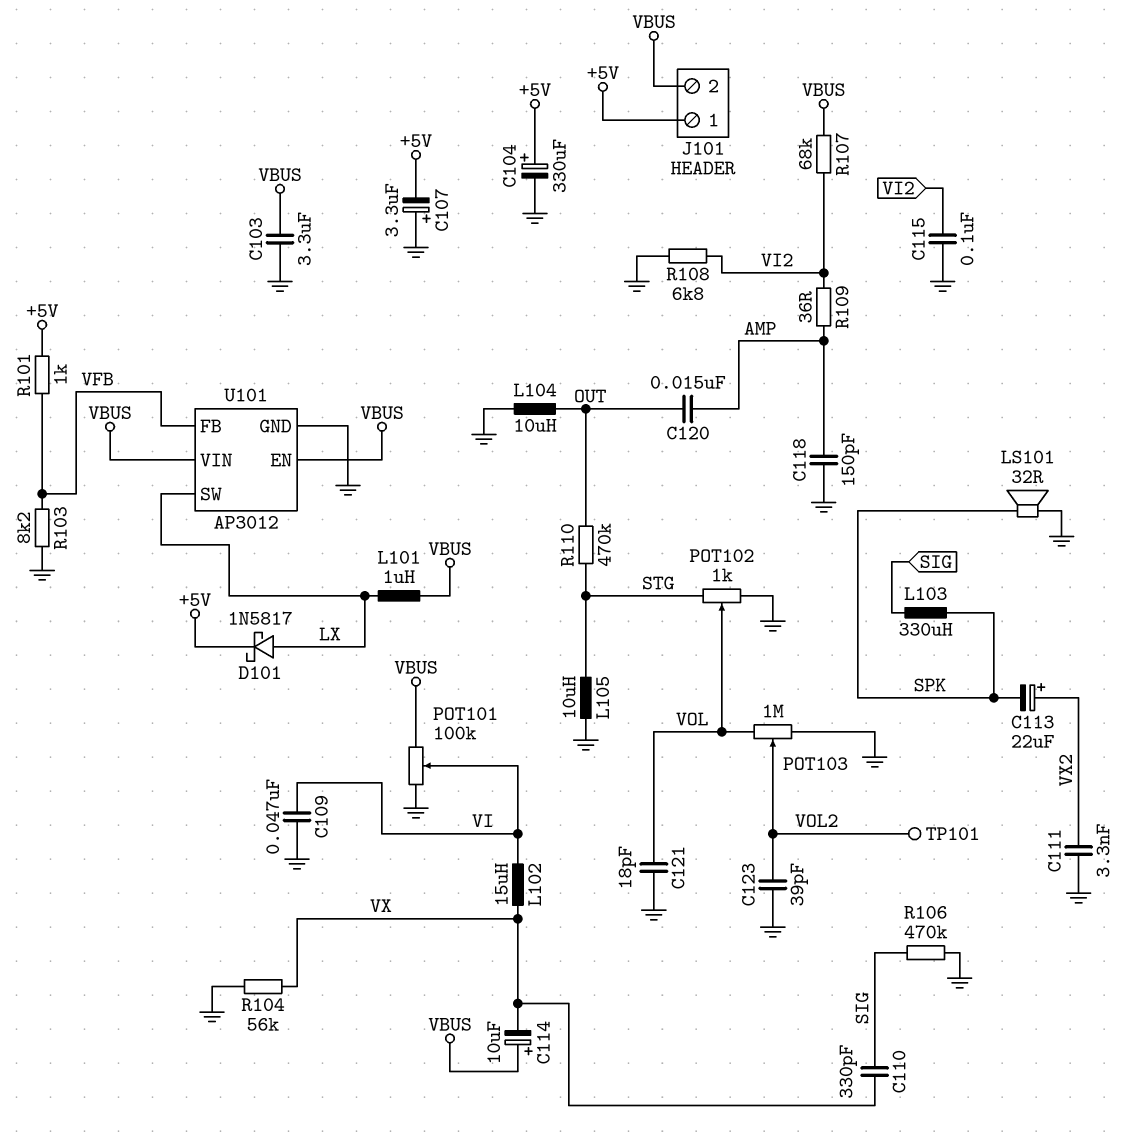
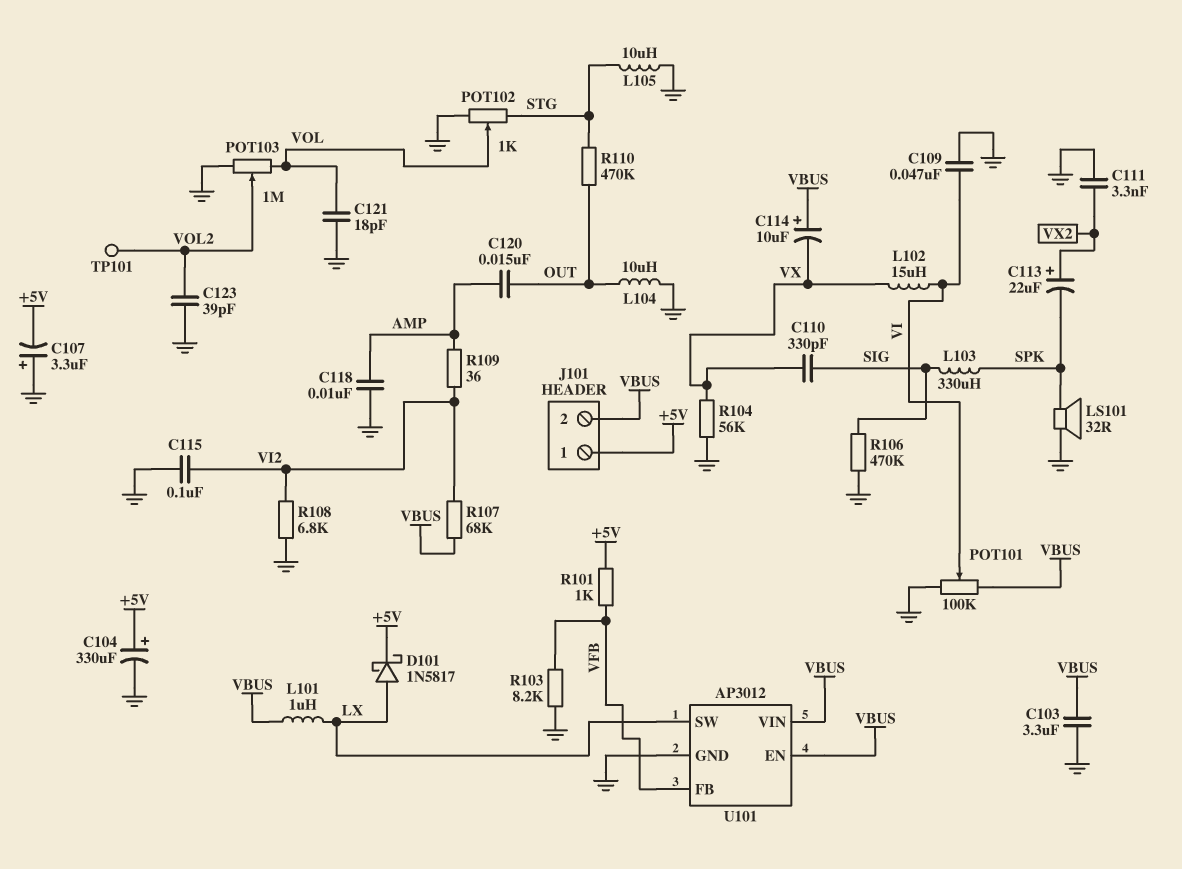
C118: 150pF (AMP, GND) -> 10nF (AMP, GND)

